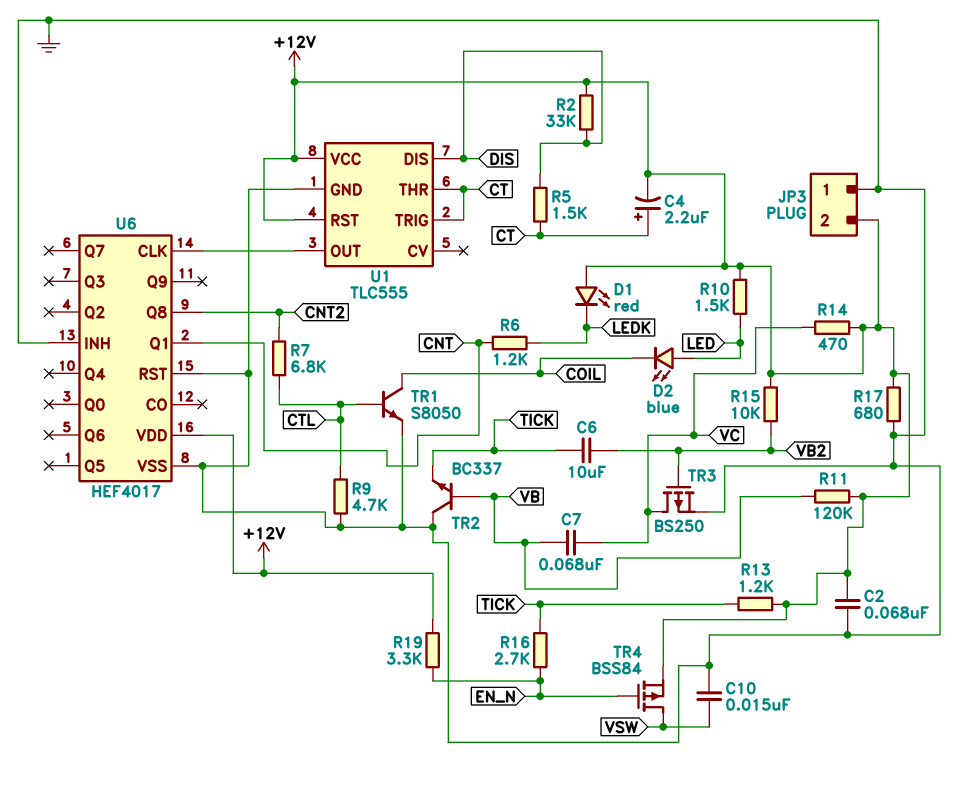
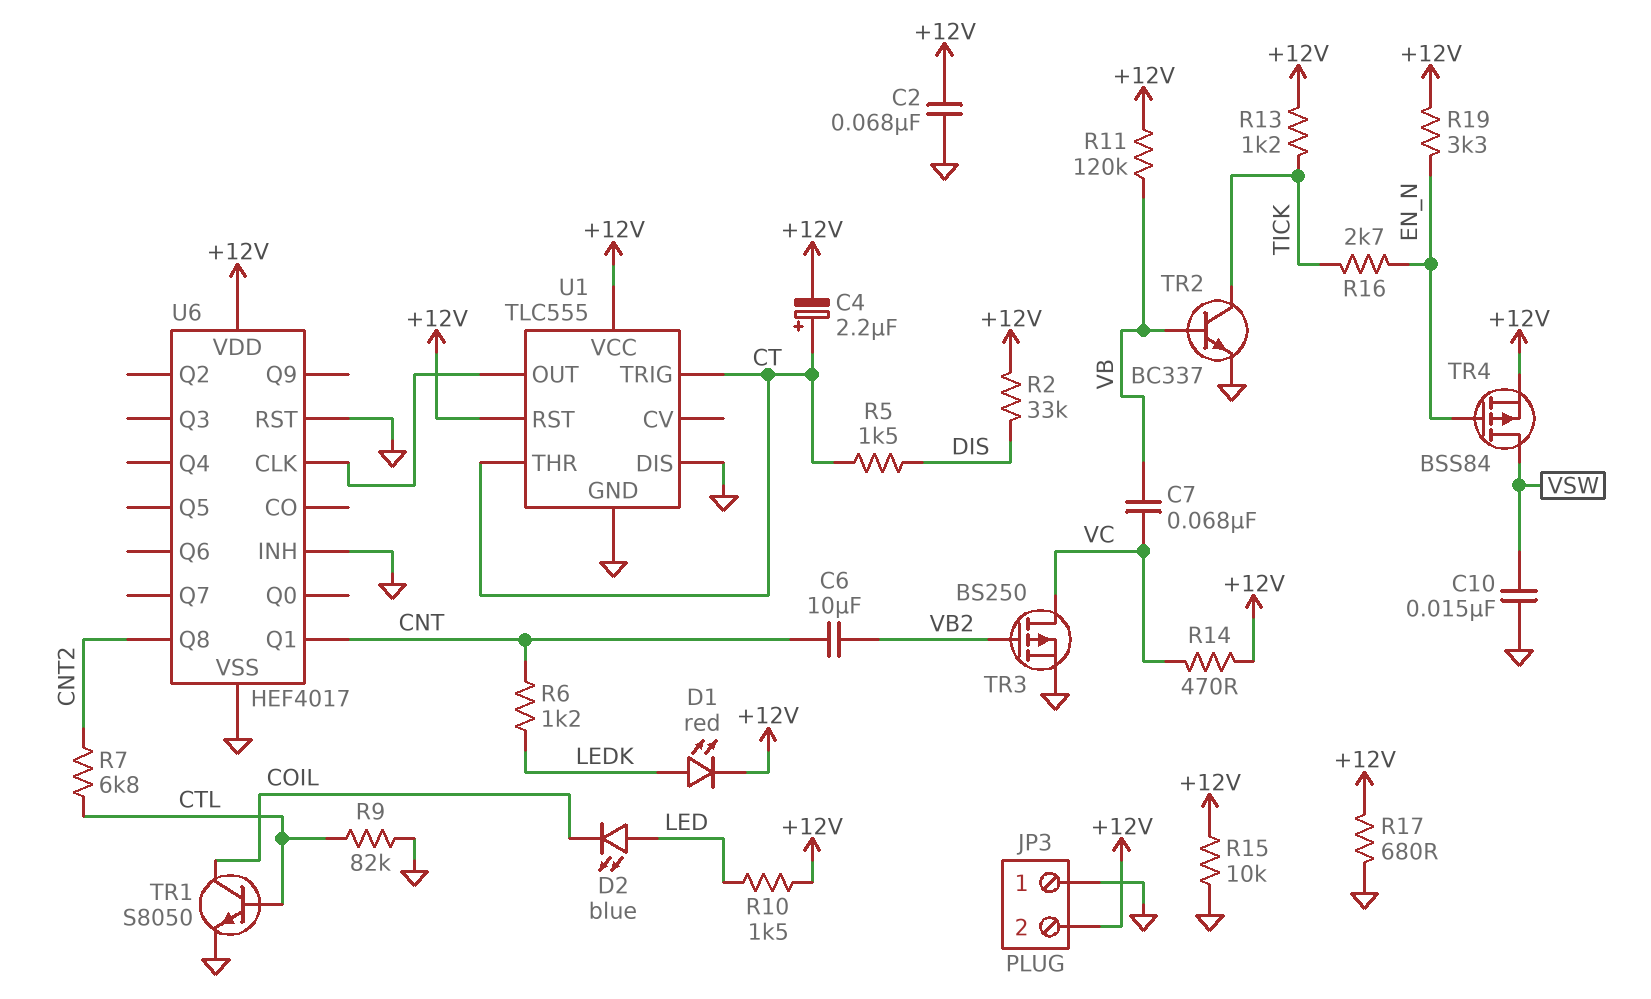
C6: 10uF (TICK, VB2) -> 10uF (CNT, VB2)
D1: LED red (A +12V, K LEDK) -> LED red (A LEDK, K +12V)
R9: 4.7k (CTL, GND) -> 82k (CTL, GND)
R15: 10k (+12V, VB2) -> 10k (+12V, GND)
TR2: NPN BC337 (B VB, C GND, E TICK) -> NPN BC337 (B VB, C TICK, E GND)
U1 pin DIS: DIS -> GND

